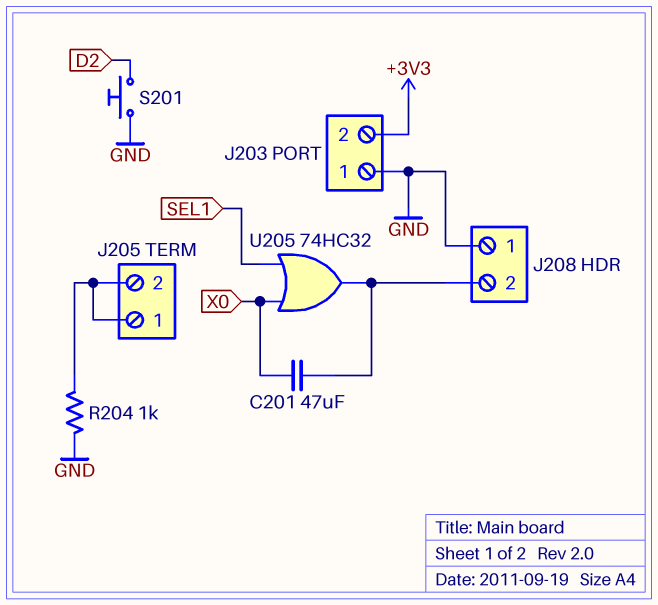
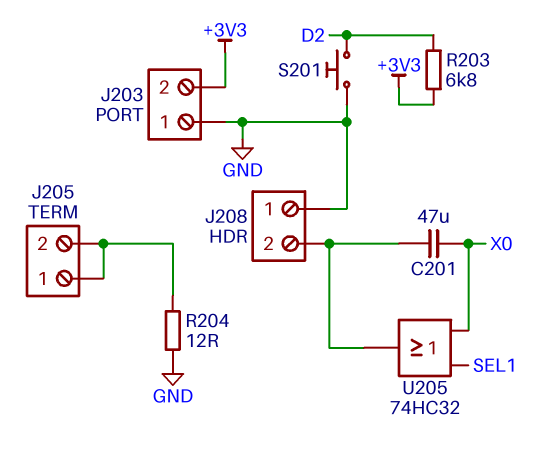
R203: none -> 6.8k (+3V3, D2)
R204: 1k (GND, J205/1) -> 12 (GND, J205/1)

